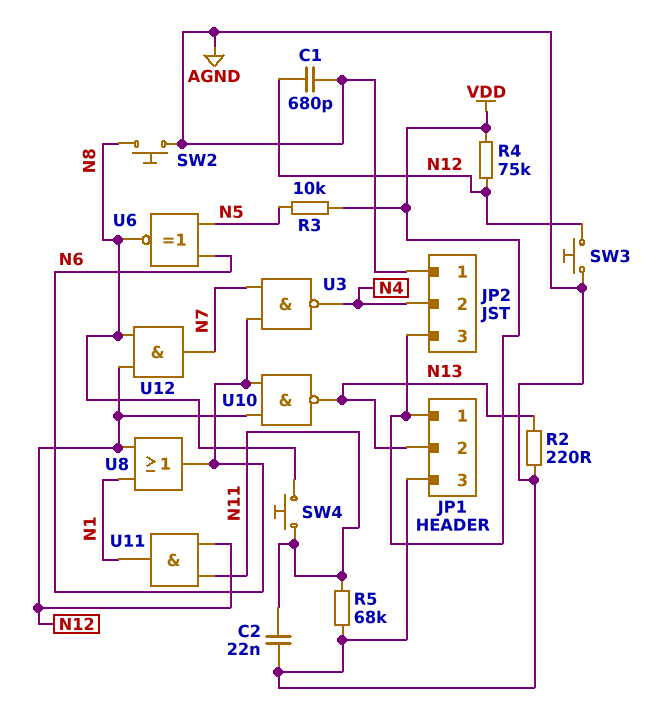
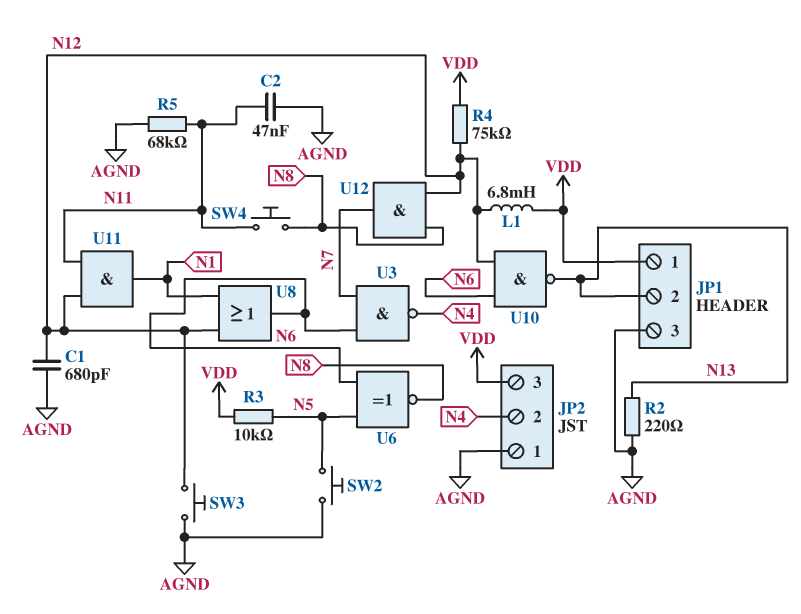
C2: 22nF (AGND, N11) -> 47nF (AGND, N11)
L1: none -> 6.8mH (N12, VDD)
SW2: button (AGND, N8) -> button (AGND, N5)

